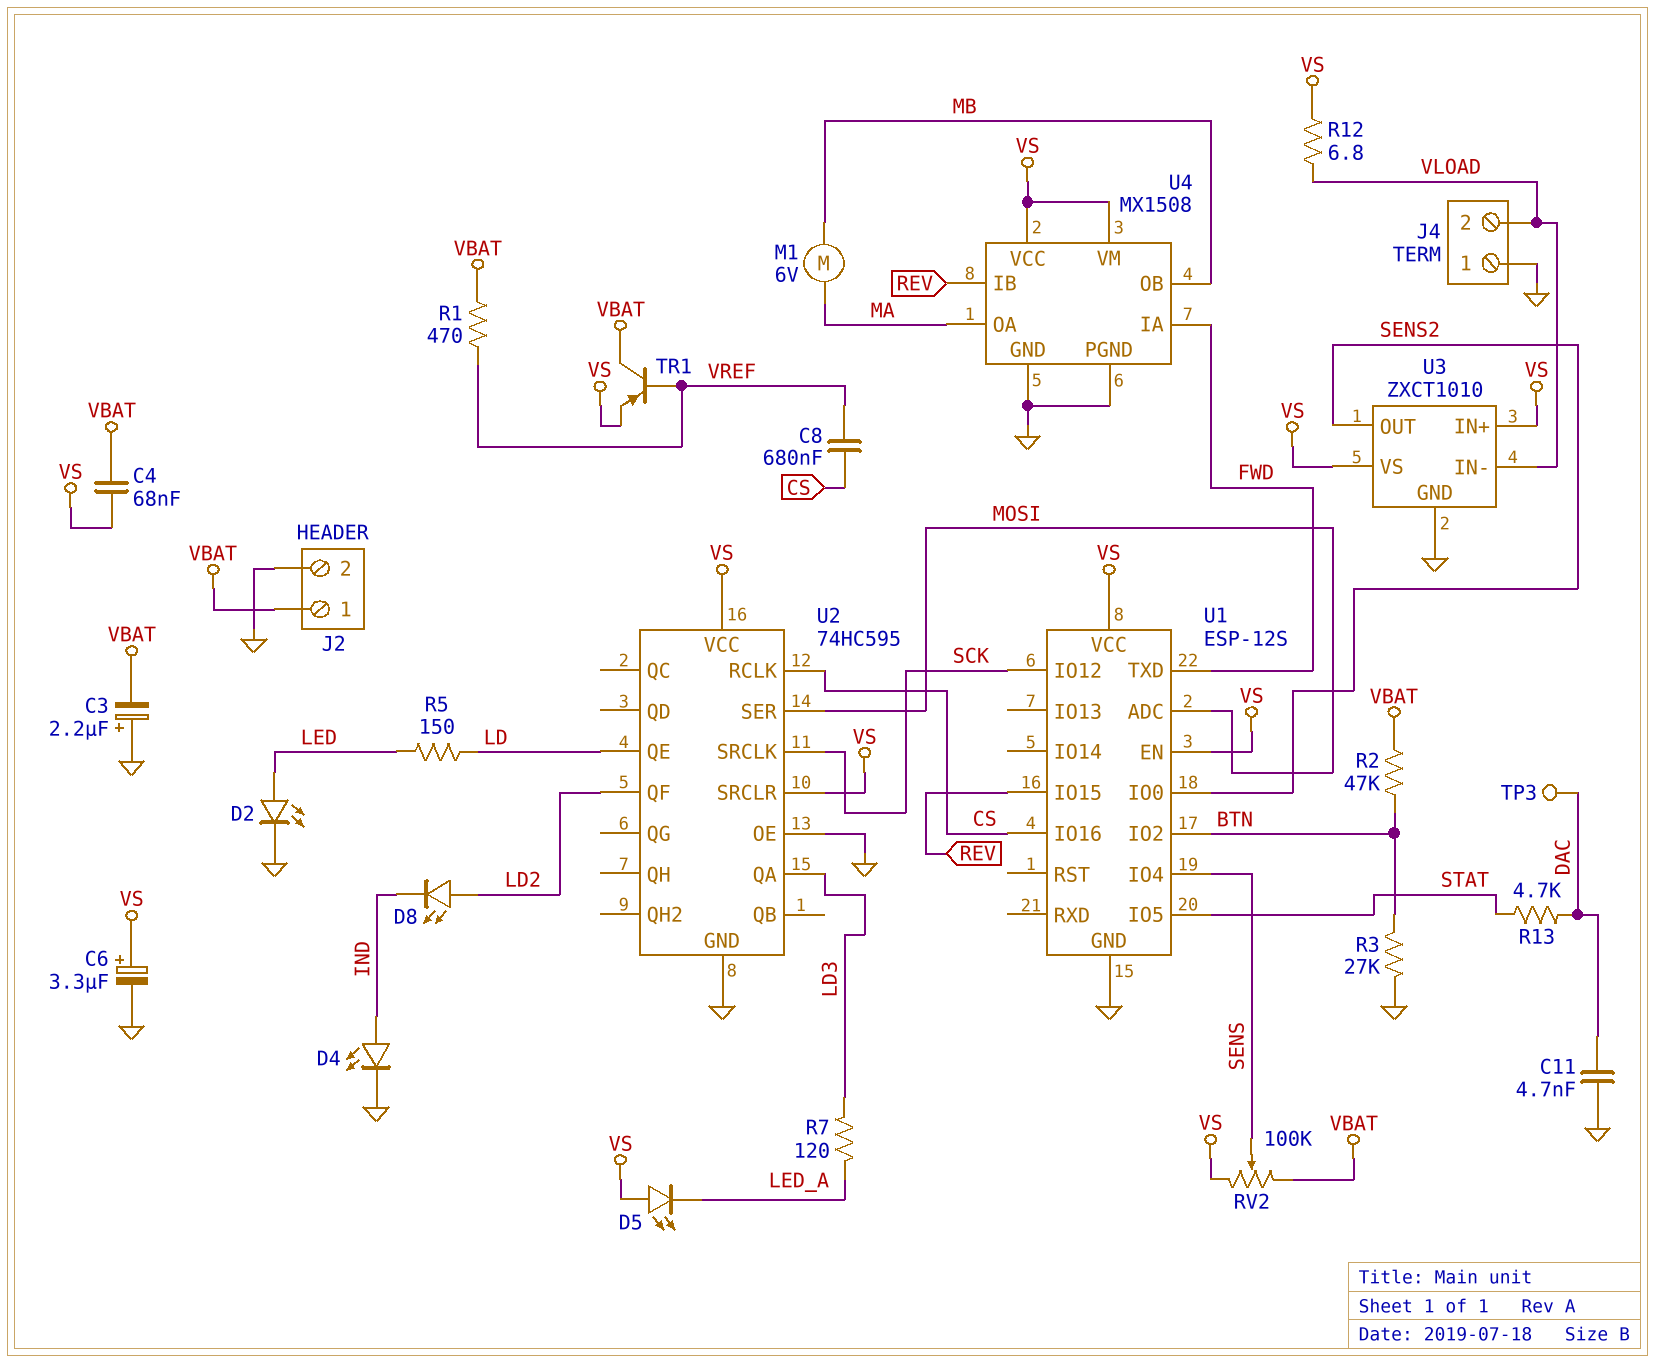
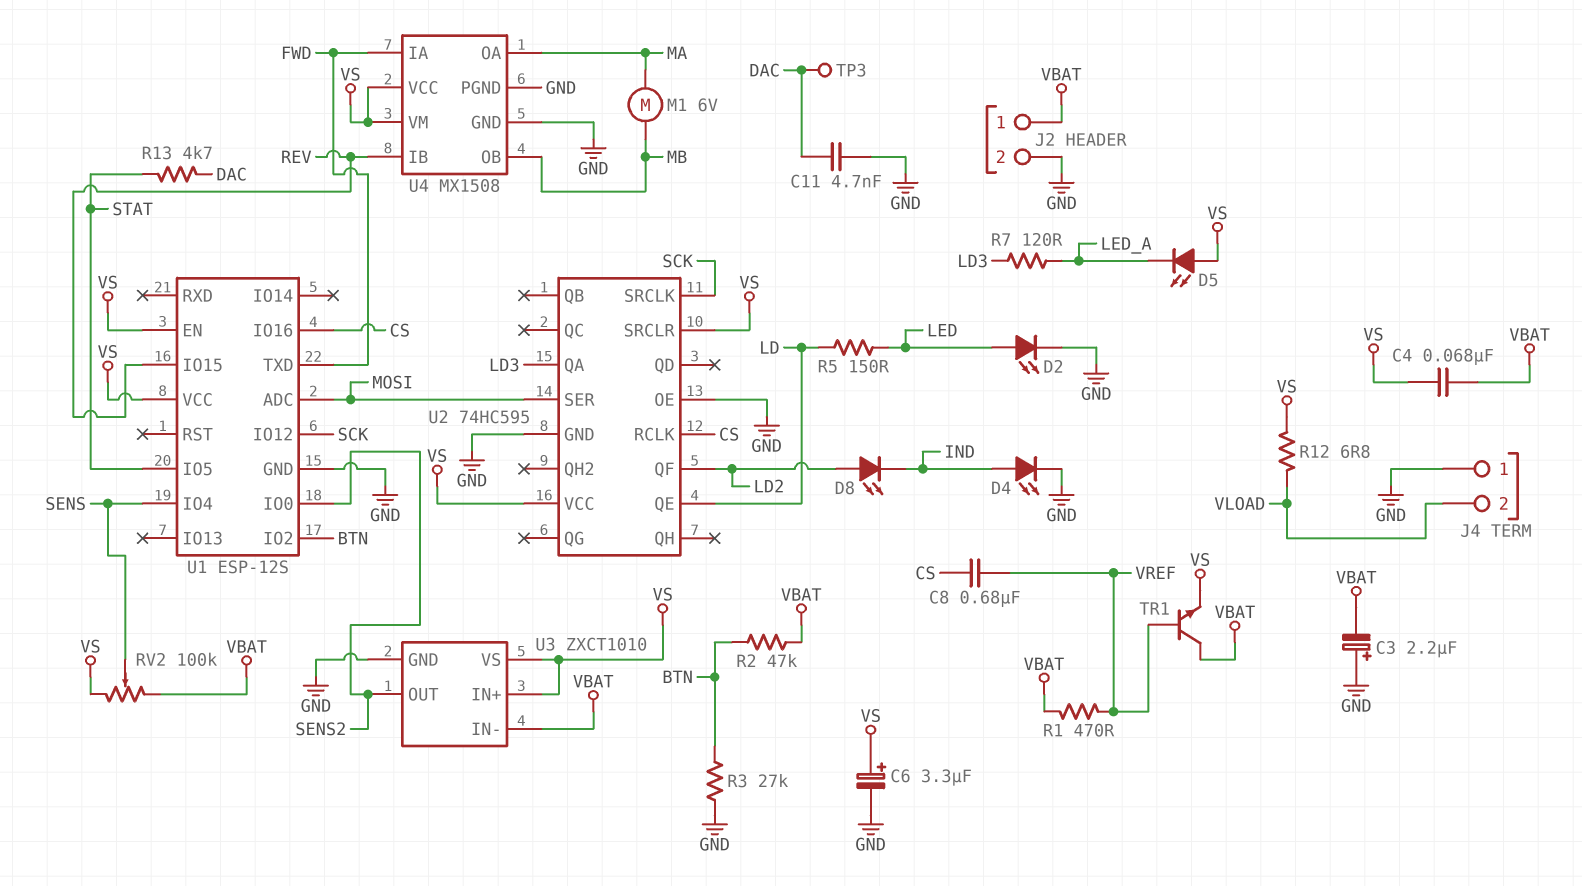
TR1: PNP (B VREF, C VBAT, E VS) -> NPN (B VREF, C VBAT, E VS)
U3 pin IN-: VLOAD -> VBAT

